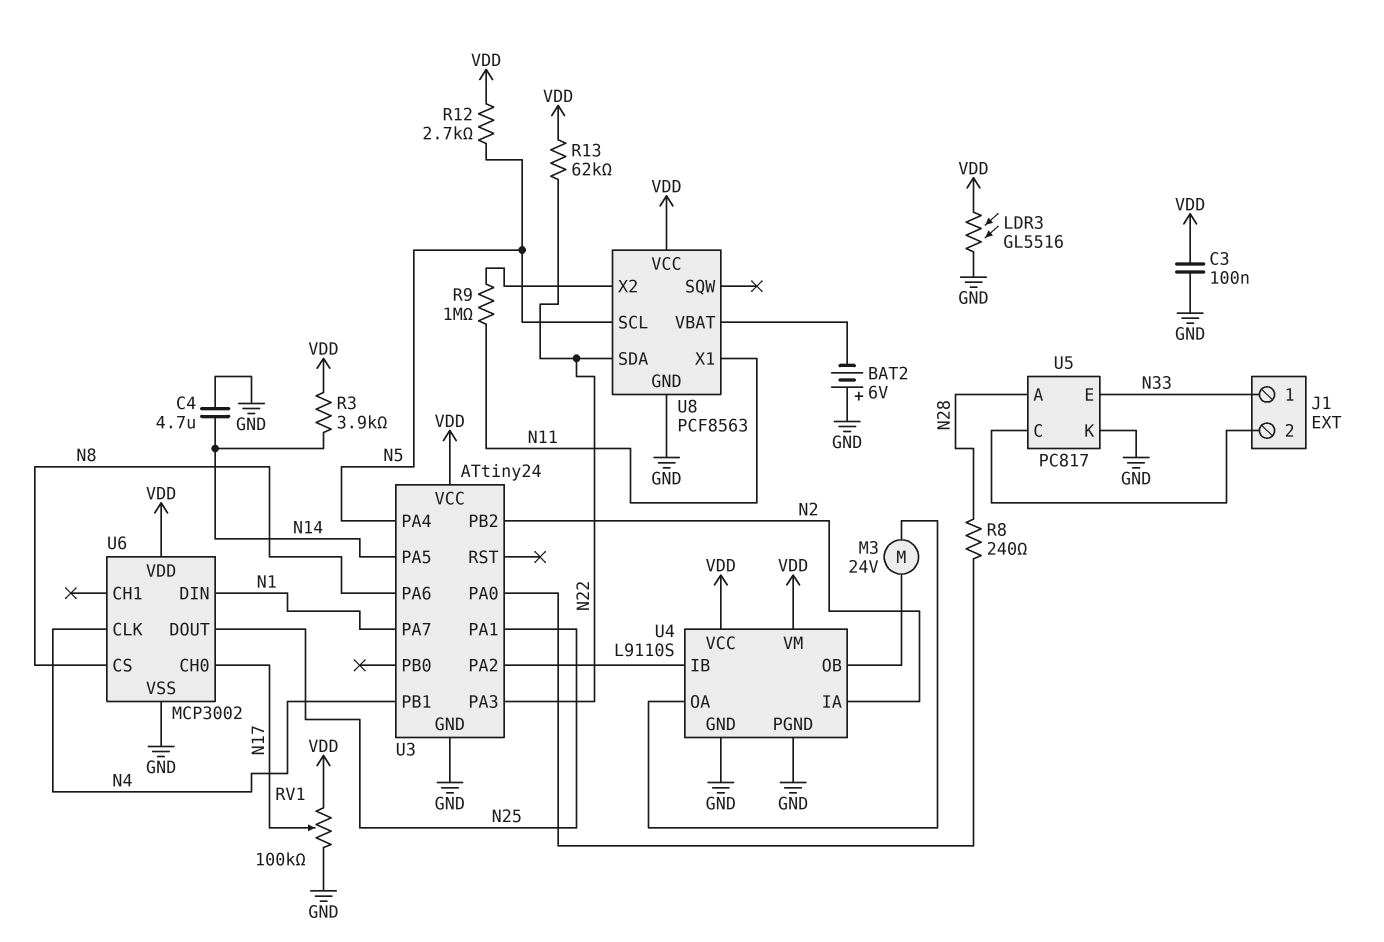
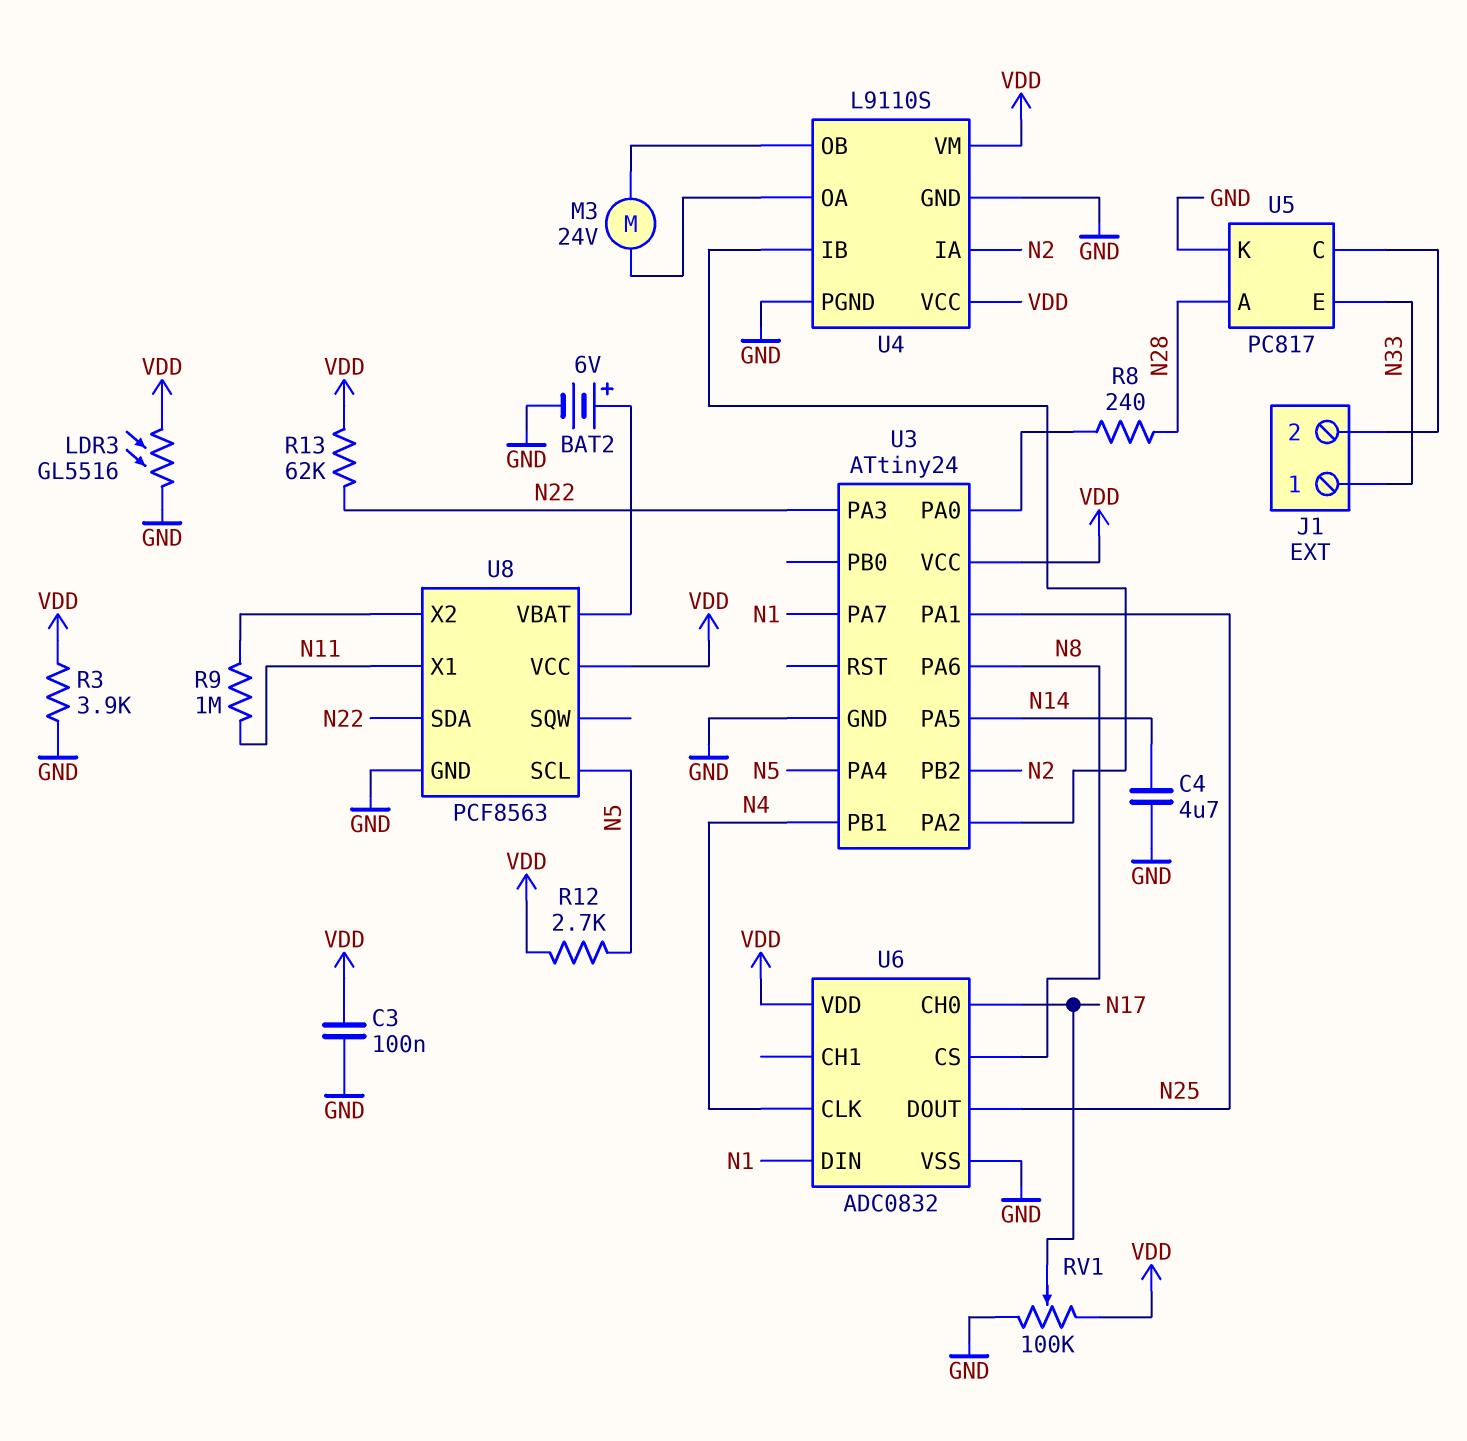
BAT2: 6V (plus GND, minus U8/VBAT) -> 6V (plus U8/VBAT, minus GND)
R3: 3.9k (N14, VDD) -> 3.9k (GND, VDD)
U6: MCP3002 -> ADC0832

